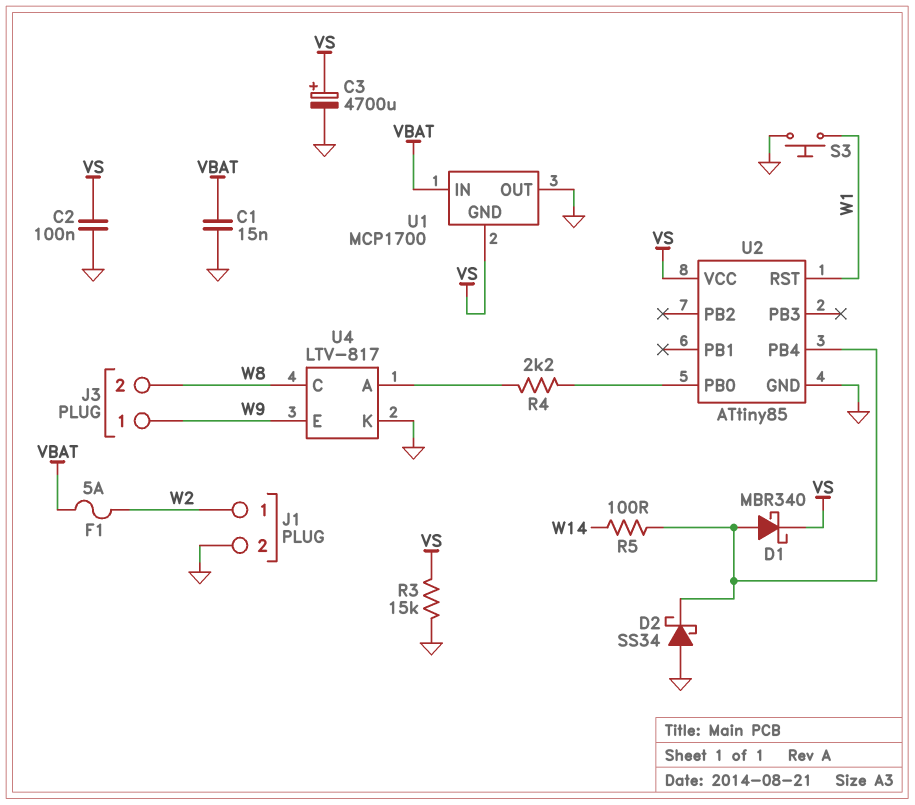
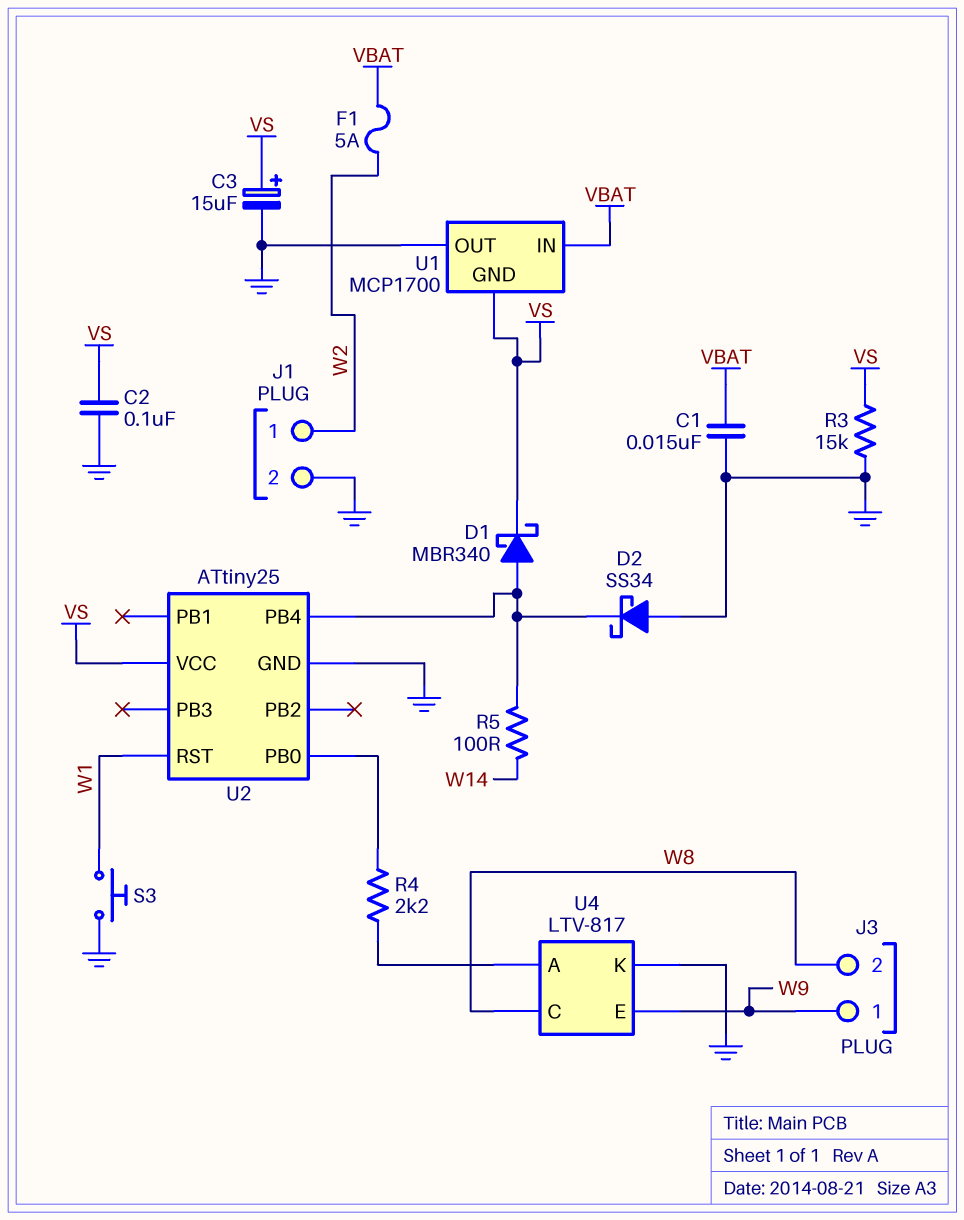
C3: 4700uF (plus VS, minus GND) -> 15uF (plus VS, minus GND)
U2: ATtiny85 -> ATtiny25

